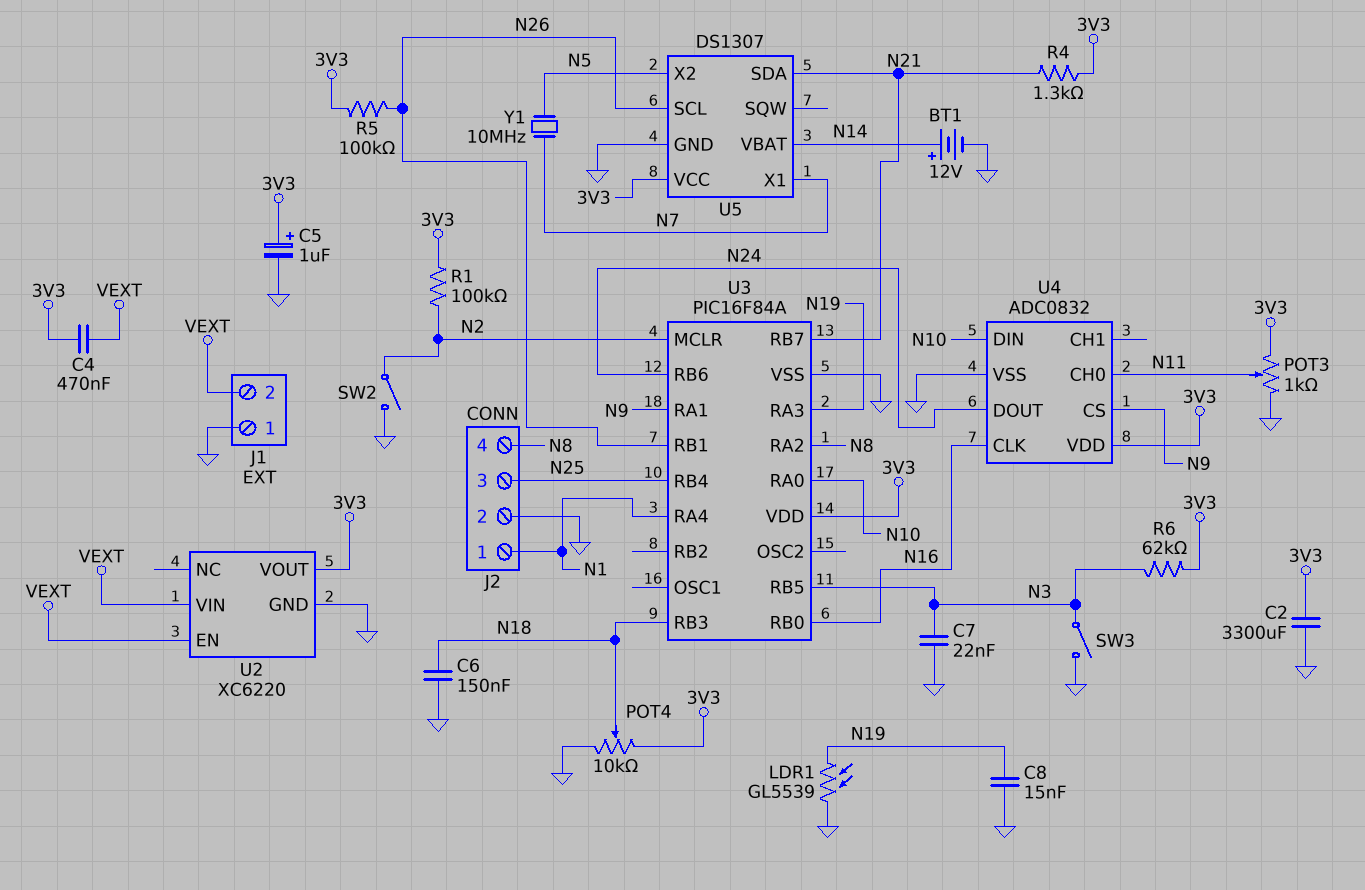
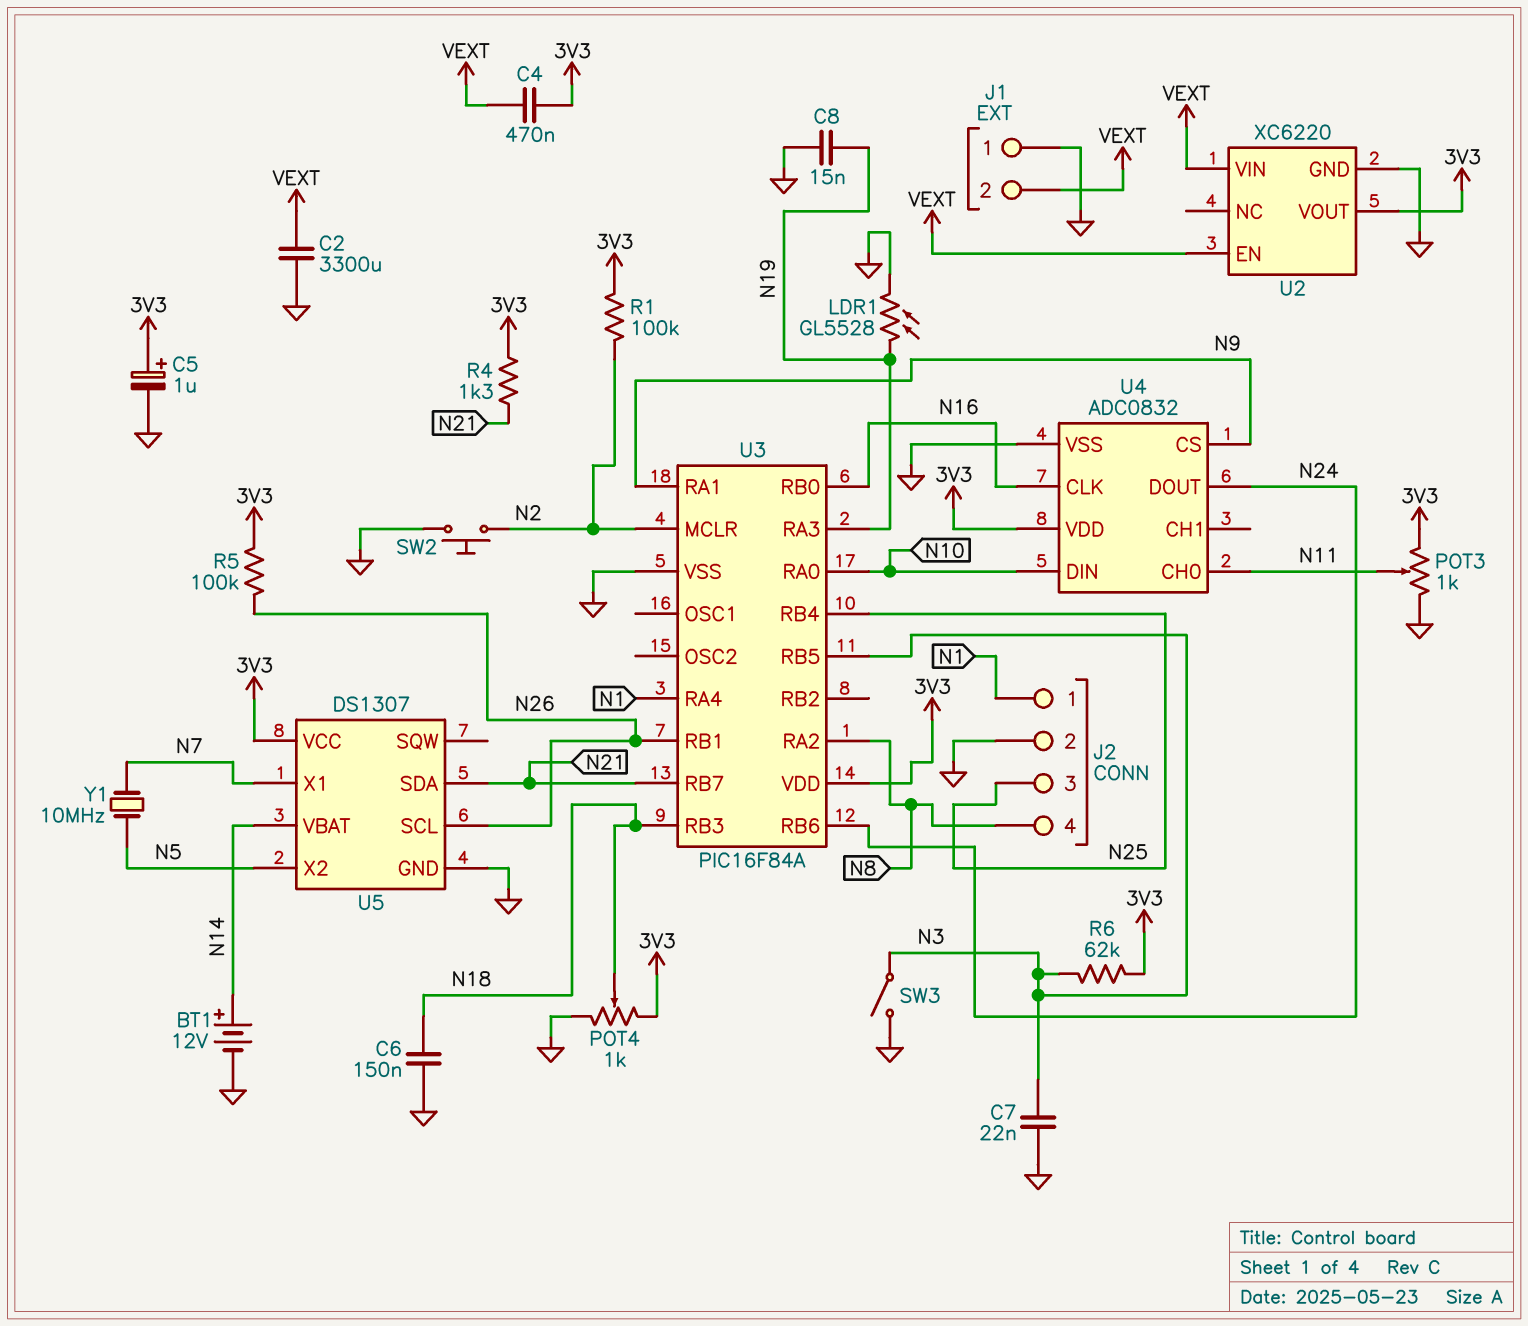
C2: 3300uF (3V3, GND) -> 3300uF (GND, VEXT)
LDR1: GL5539 (GND, N19) -> GL5528 (GND, N19)
POT4: 10k (3V3, GND, wiper N18) -> 1k (3V3, GND, wiper N18)
SW2: switch (GND, N2) -> button (GND, N2)

